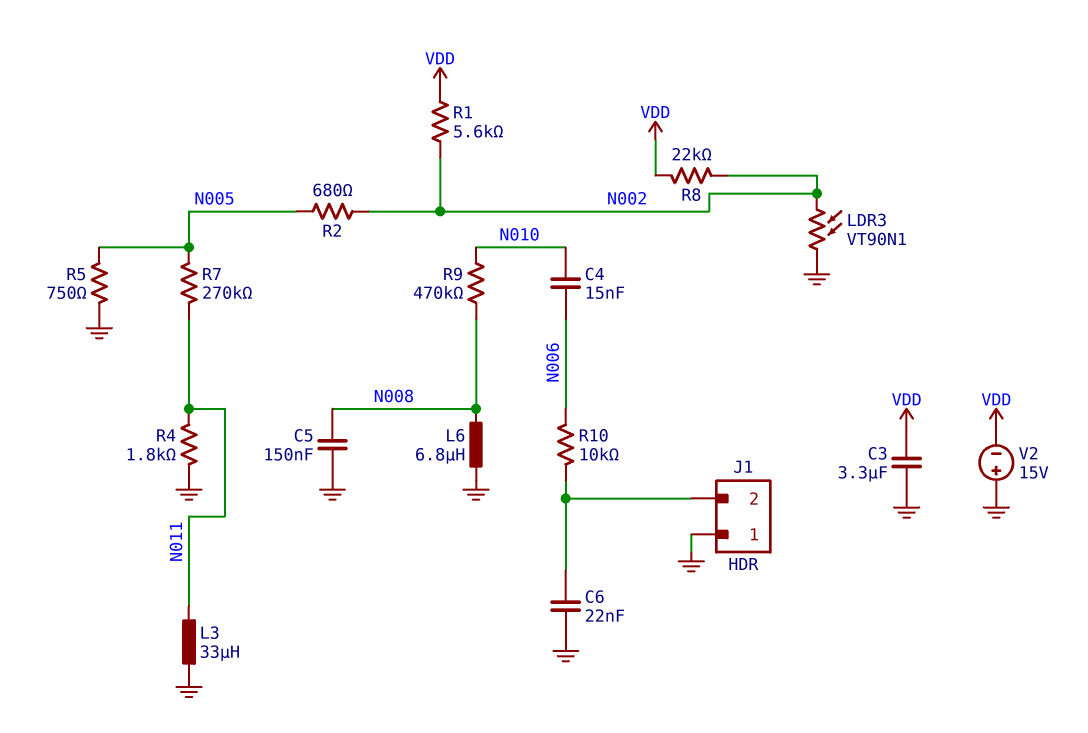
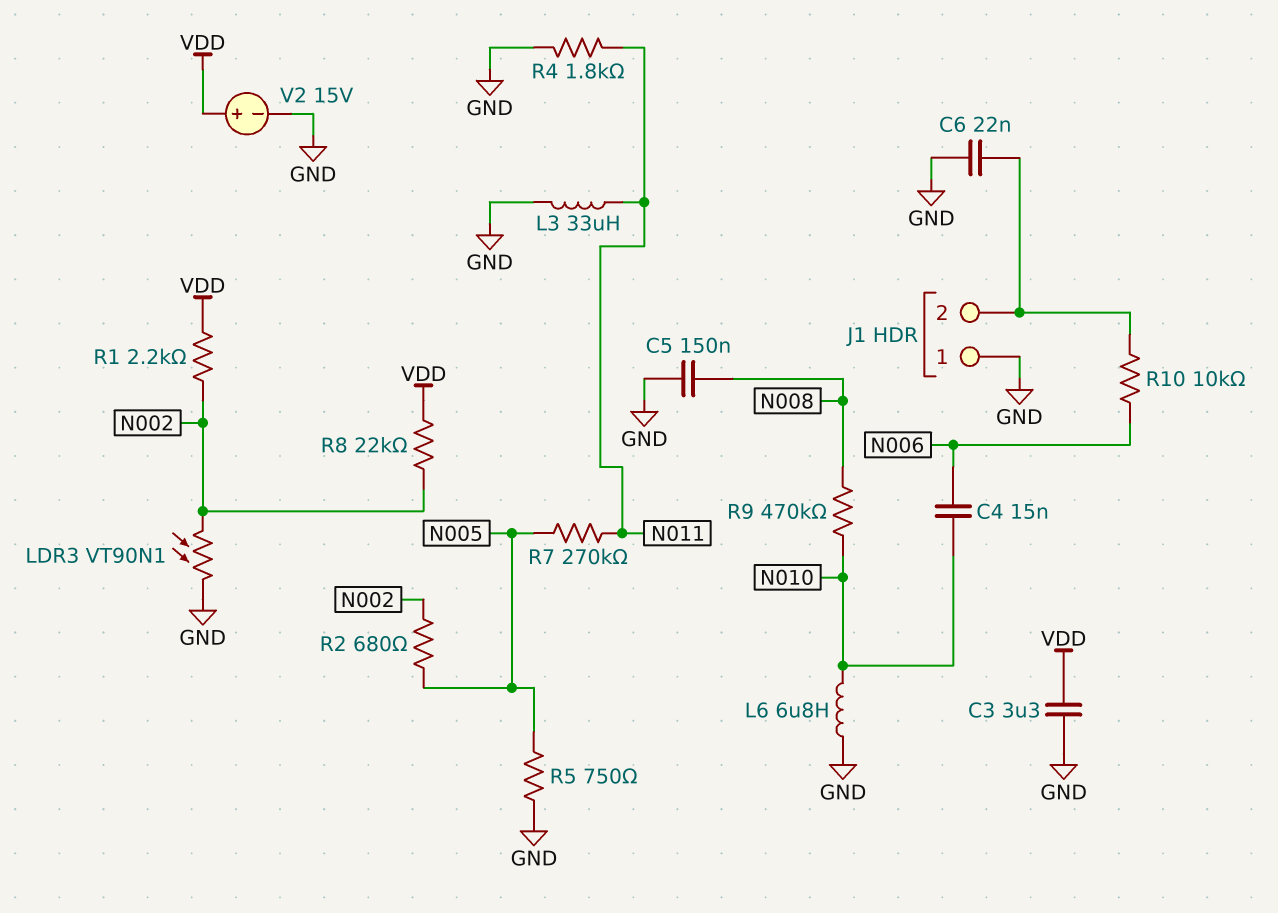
L6: 6.8uH (GND, N008) -> 6.8uH (GND, N010)
R1: 5.6k (N002, VDD) -> 2.2k (N002, VDD)
V2: 15V (plus GND, minus VDD) -> 15V (plus VDD, minus GND)

